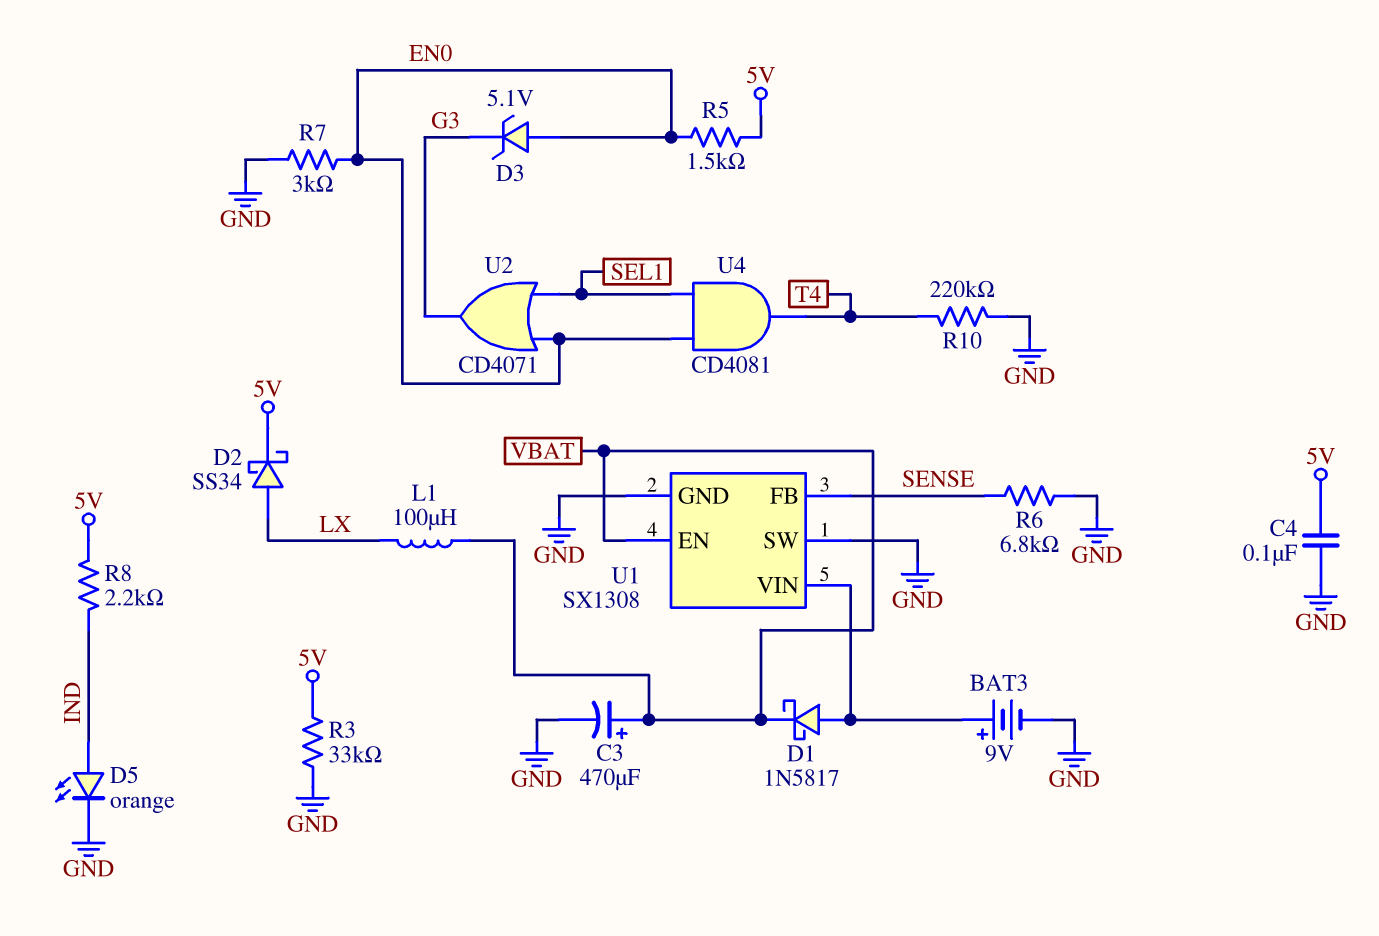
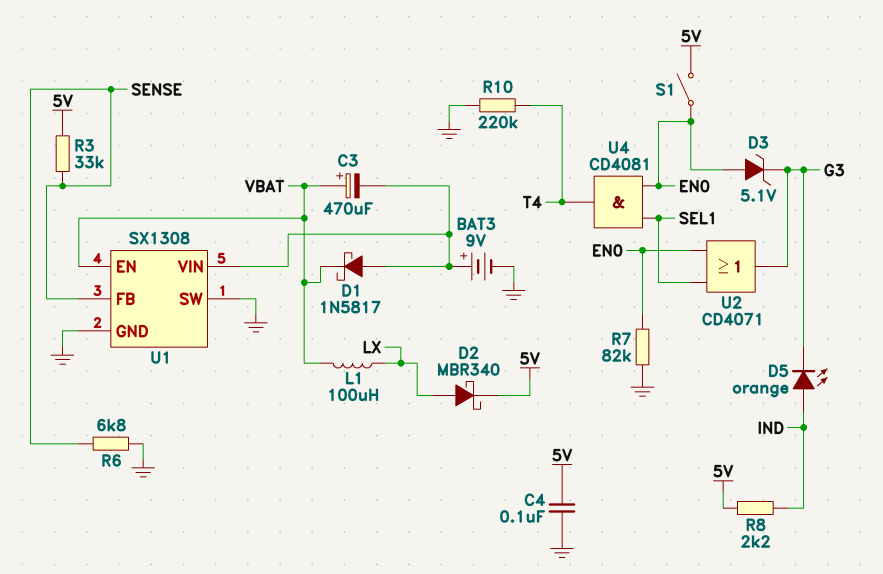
C3: 470uF (plus VBAT, minus GND) -> 470uF (plus VBAT, minus U1/VIN)
D2: schottky SS34 (A LX, K 5V) -> schottky MBR340 (A LX, K 5V)
D5: LED orange (A IND, K GND) -> LED orange (A IND, K G3)
R3: 33k (5V, GND) -> 33k (5V, SENSE)
R5: 1.5k (5V, EN0) -> none
R7: 3k (EN0, GND) -> 82k (EN0, GND)
S1: none -> switch (5V, EN0)

